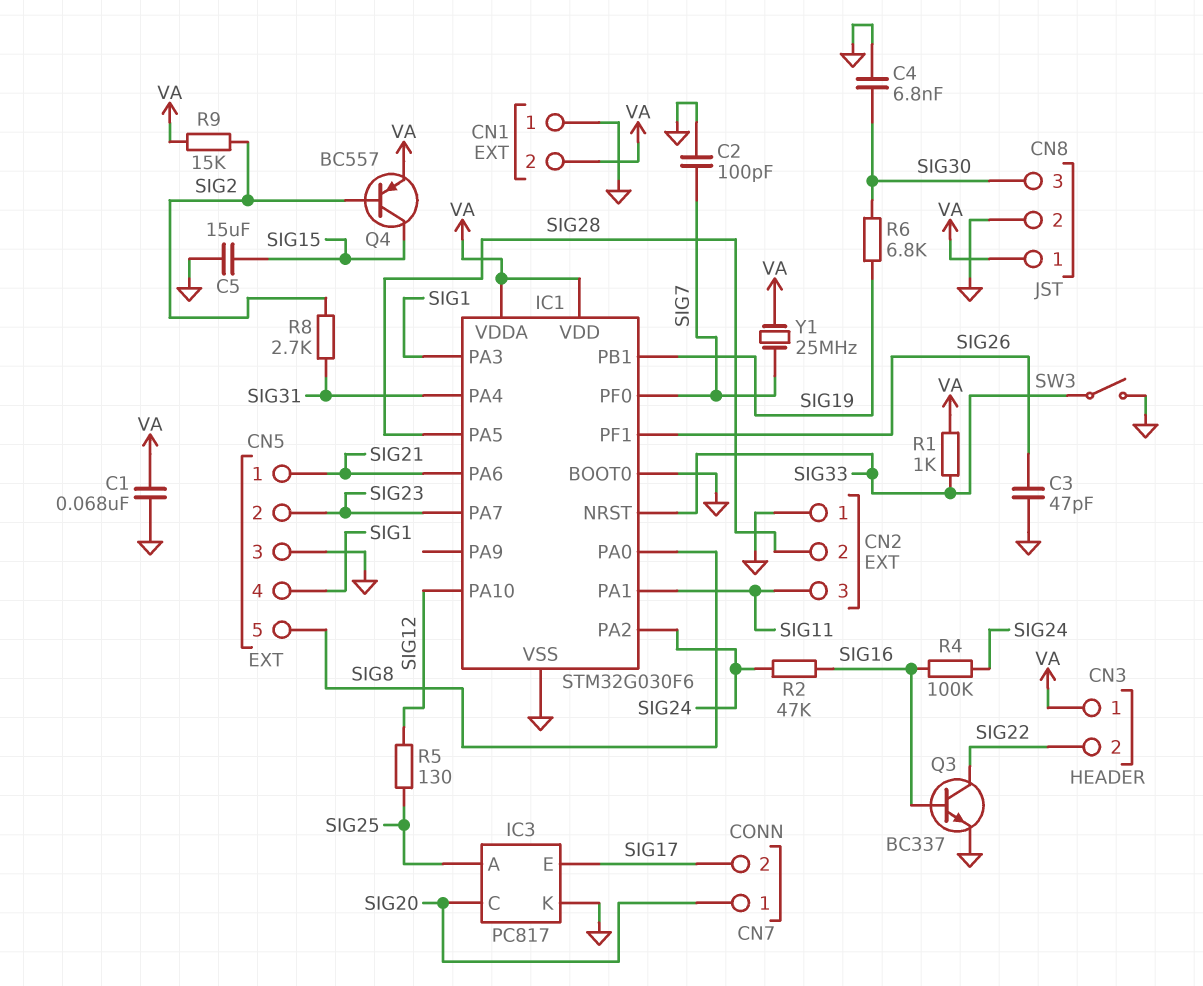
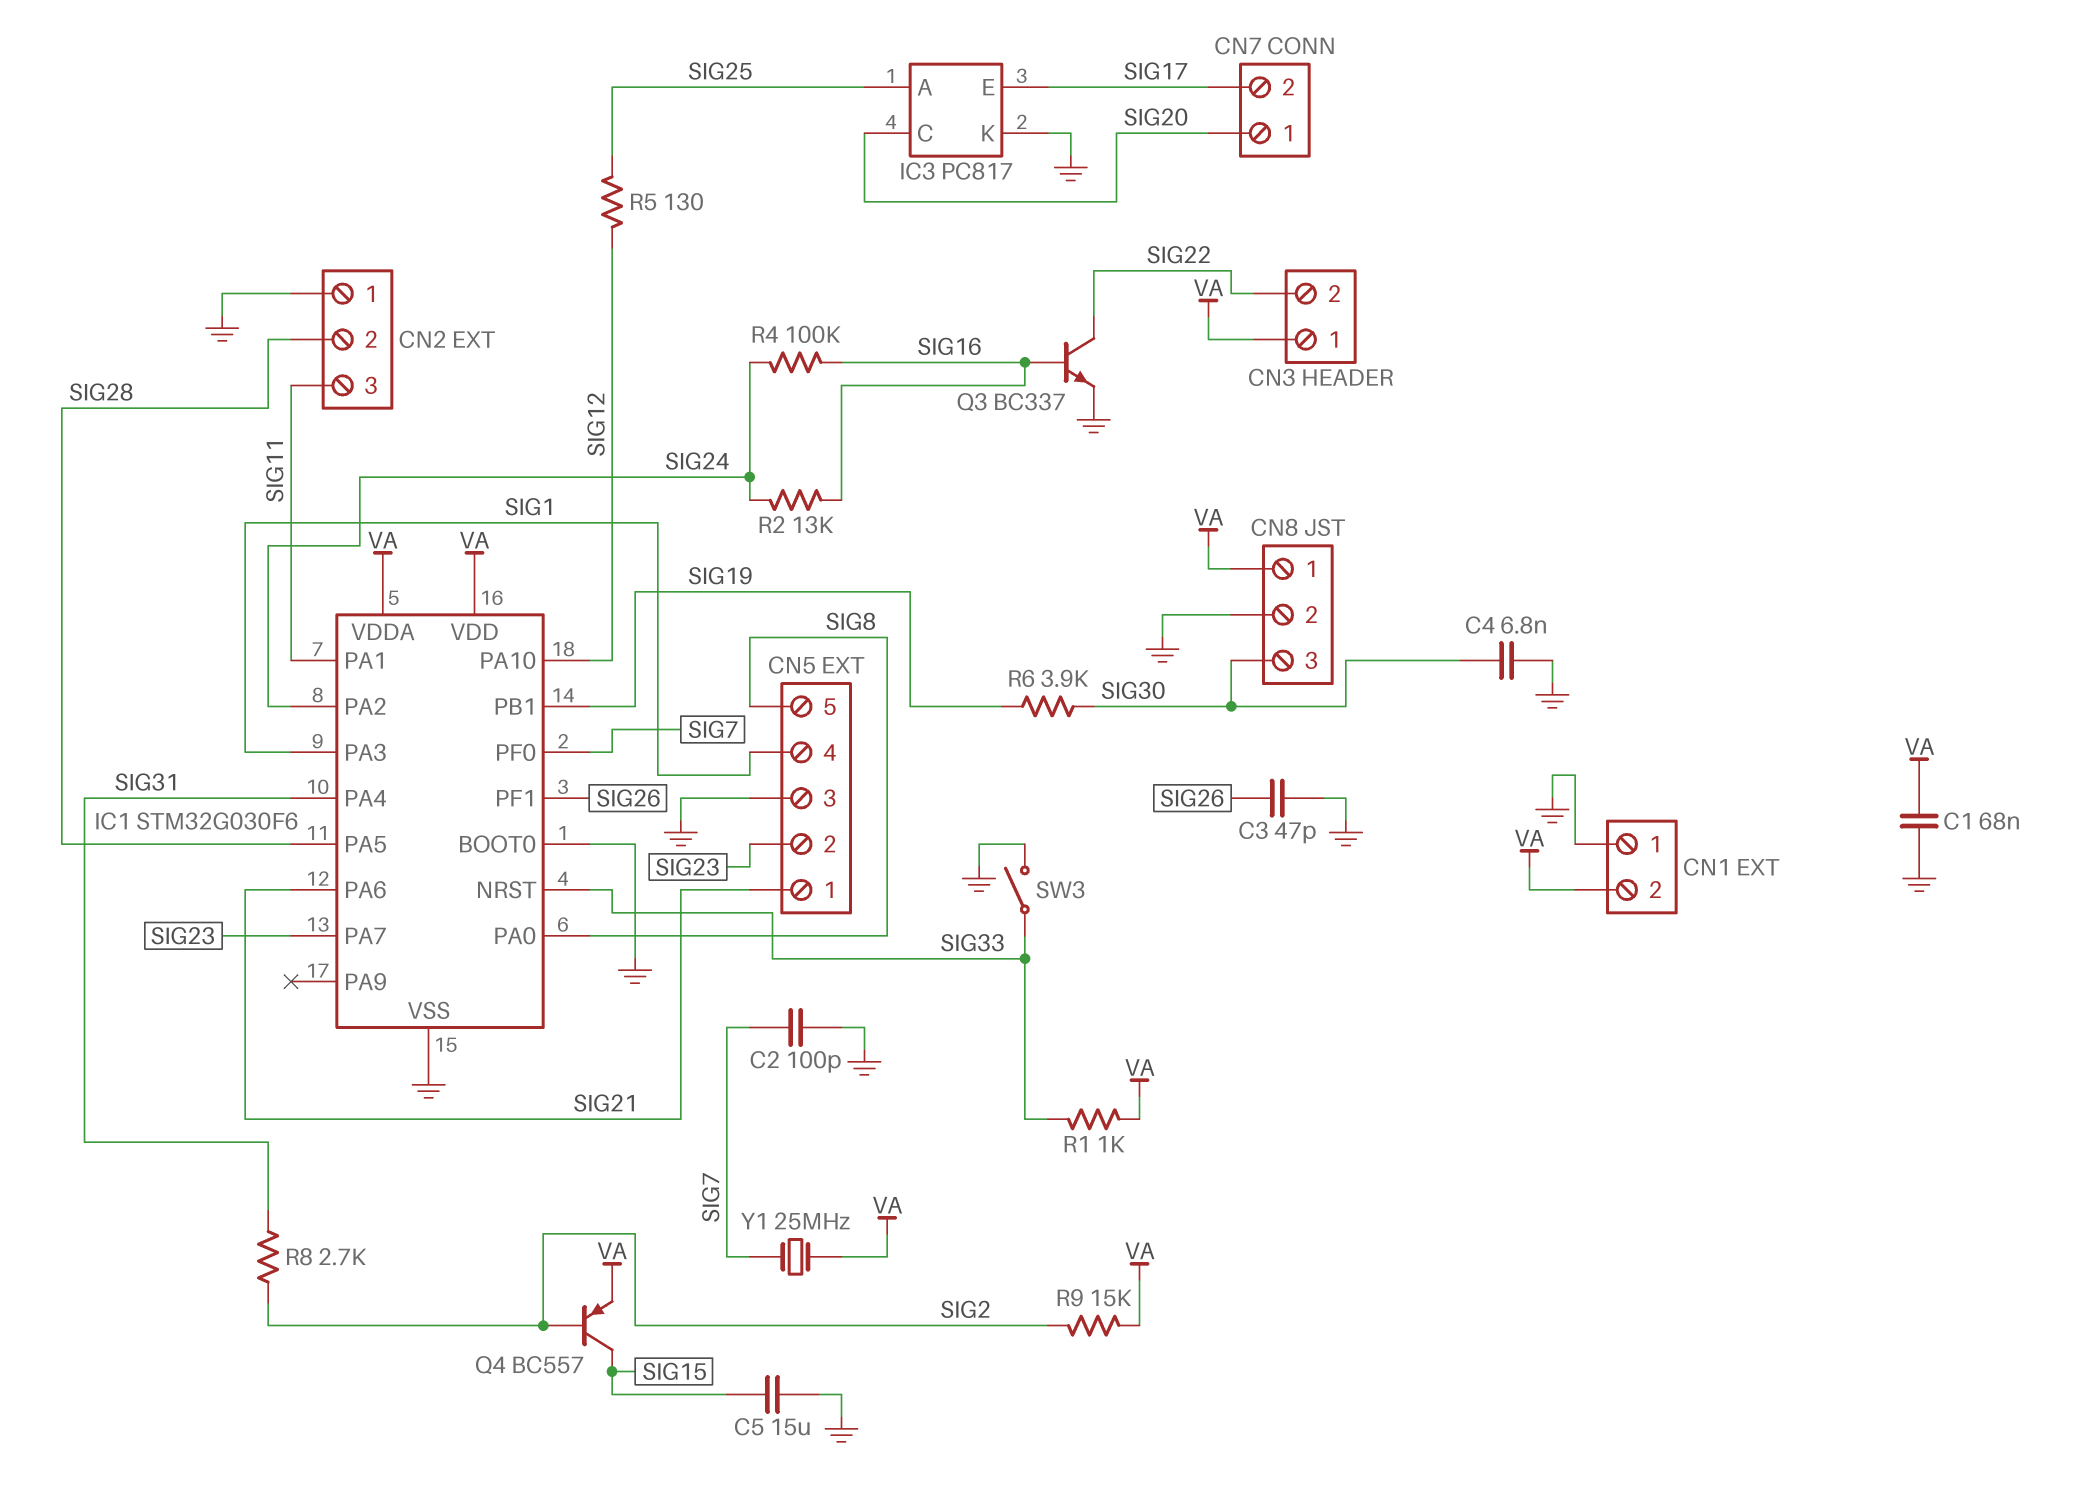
R2: 47k (SIG16, SIG24) -> 13k (SIG16, SIG24)
R6: 6.8k (SIG19, SIG30) -> 3.9k (SIG19, SIG30)

